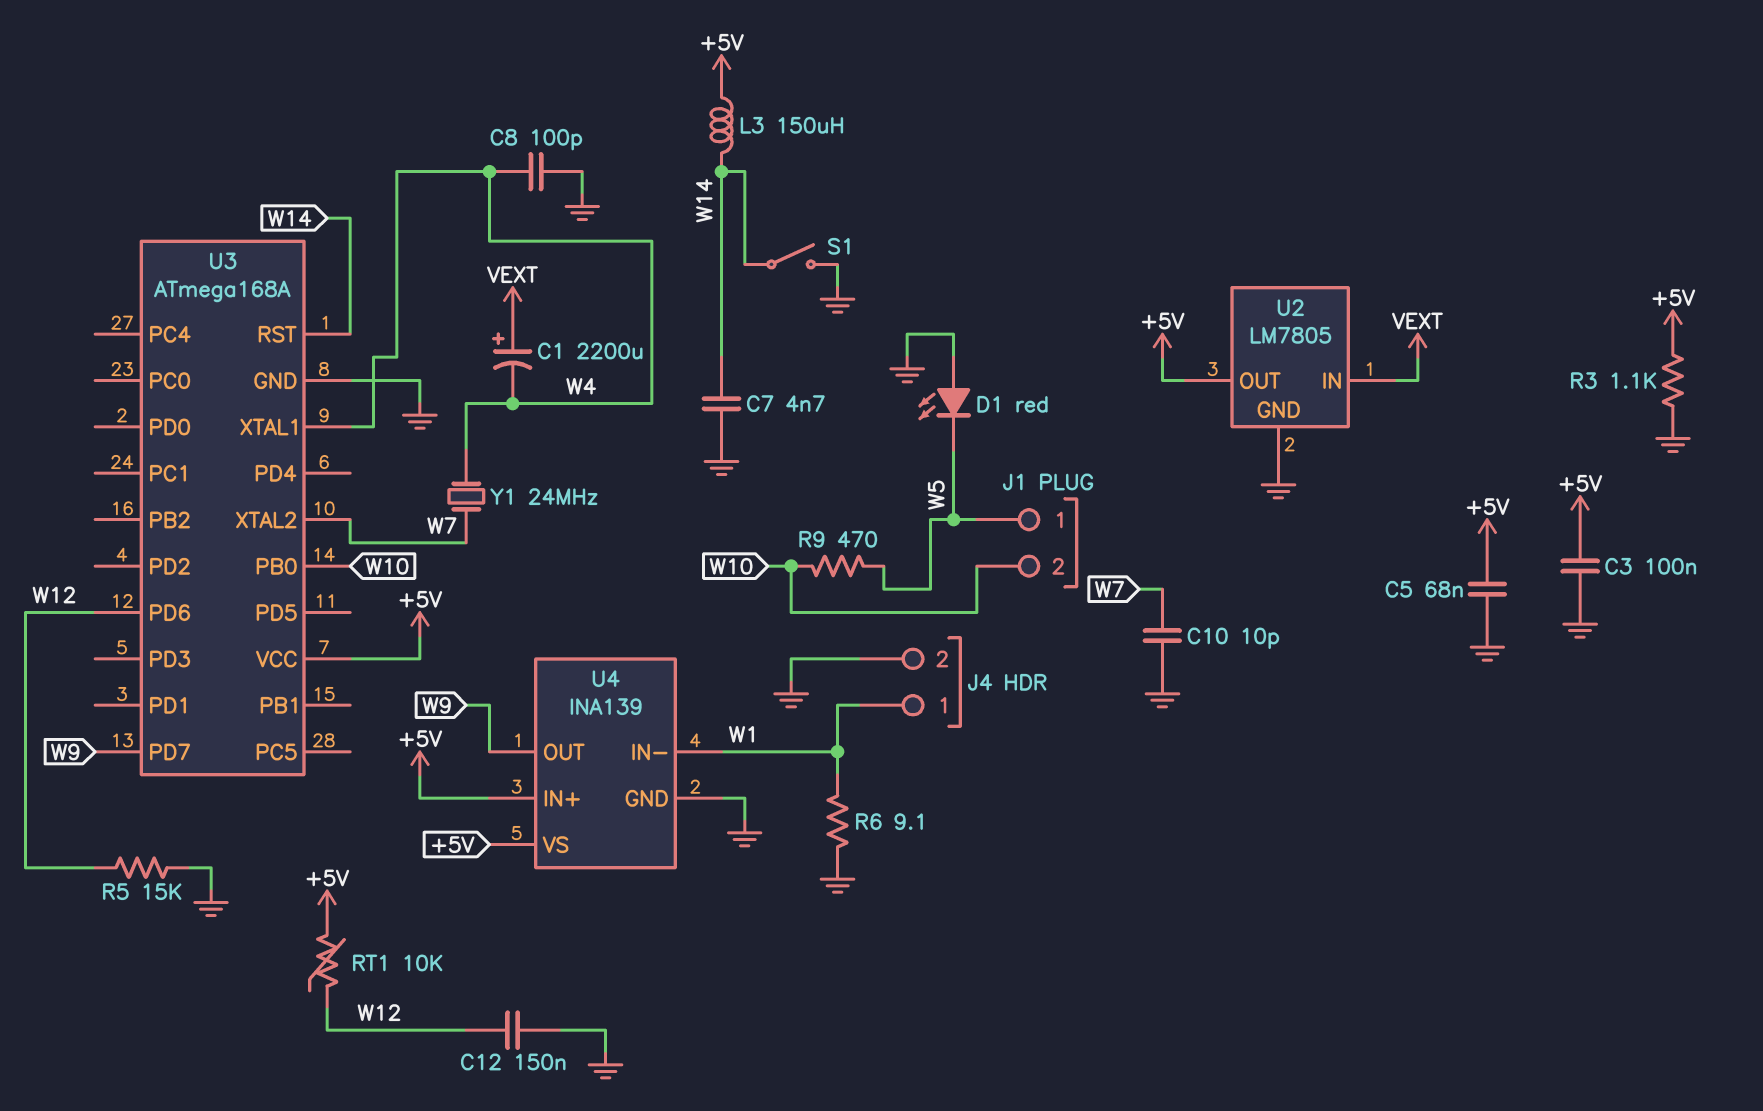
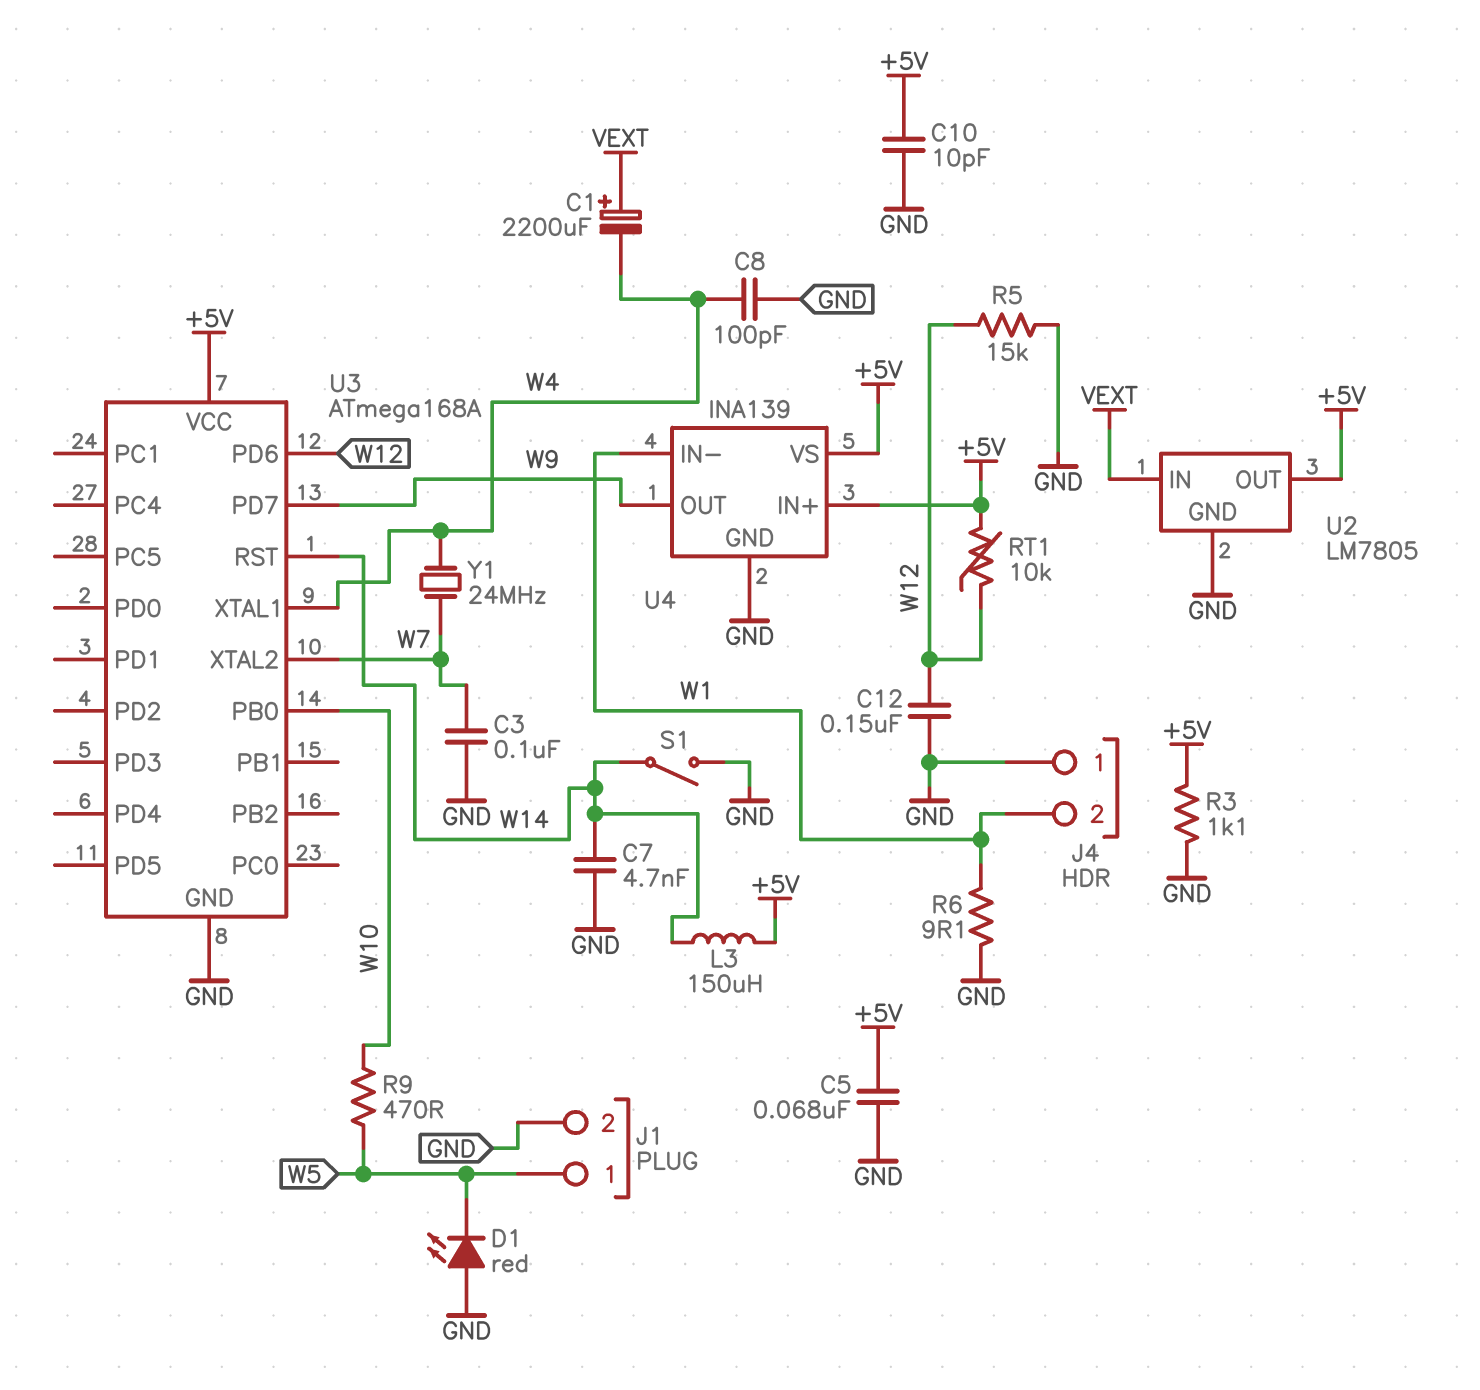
C3: 100nF (+5V, GND) -> 100nF (GND, W7)
C10: 10pF (GND, W7) -> 10pF (+5V, GND)
J1 pin 2: W10 -> GND
J4 pin 1: W1 -> GND
J4 pin 2: GND -> W1

